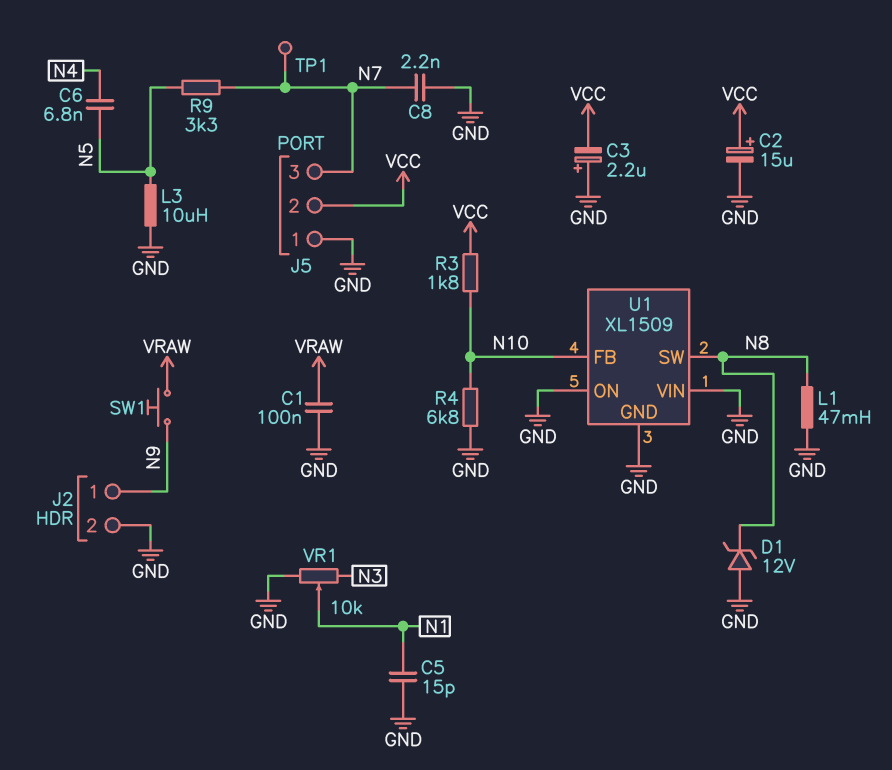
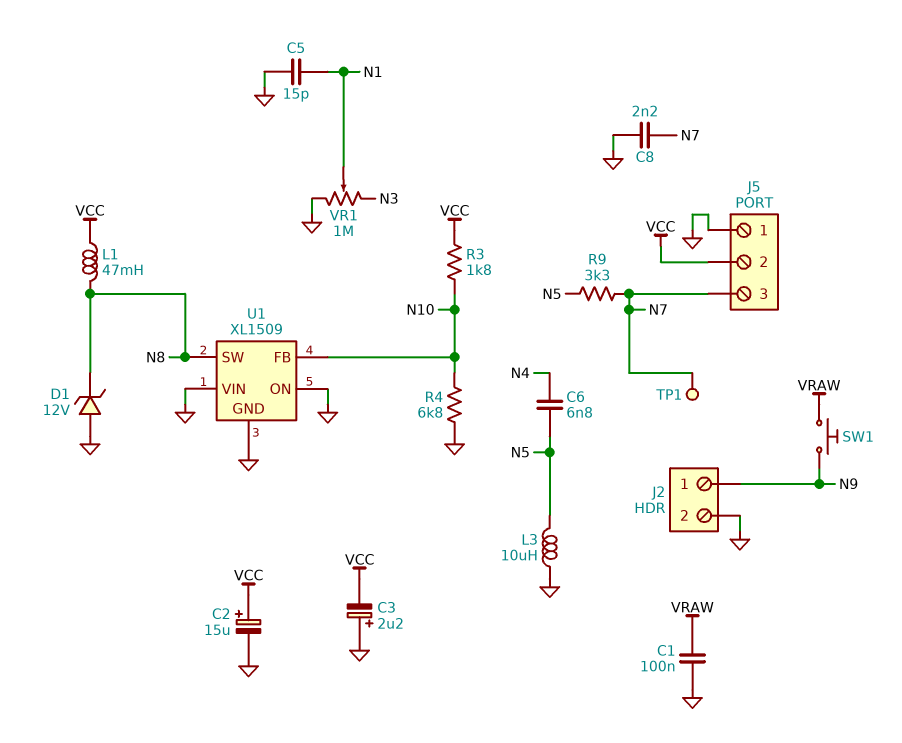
L1: 47mH (GND, N8) -> 47mH (N8, VCC)
VR1: 10k (GND, N3, wiper N1) -> 1M (GND, N3, wiper N1)

